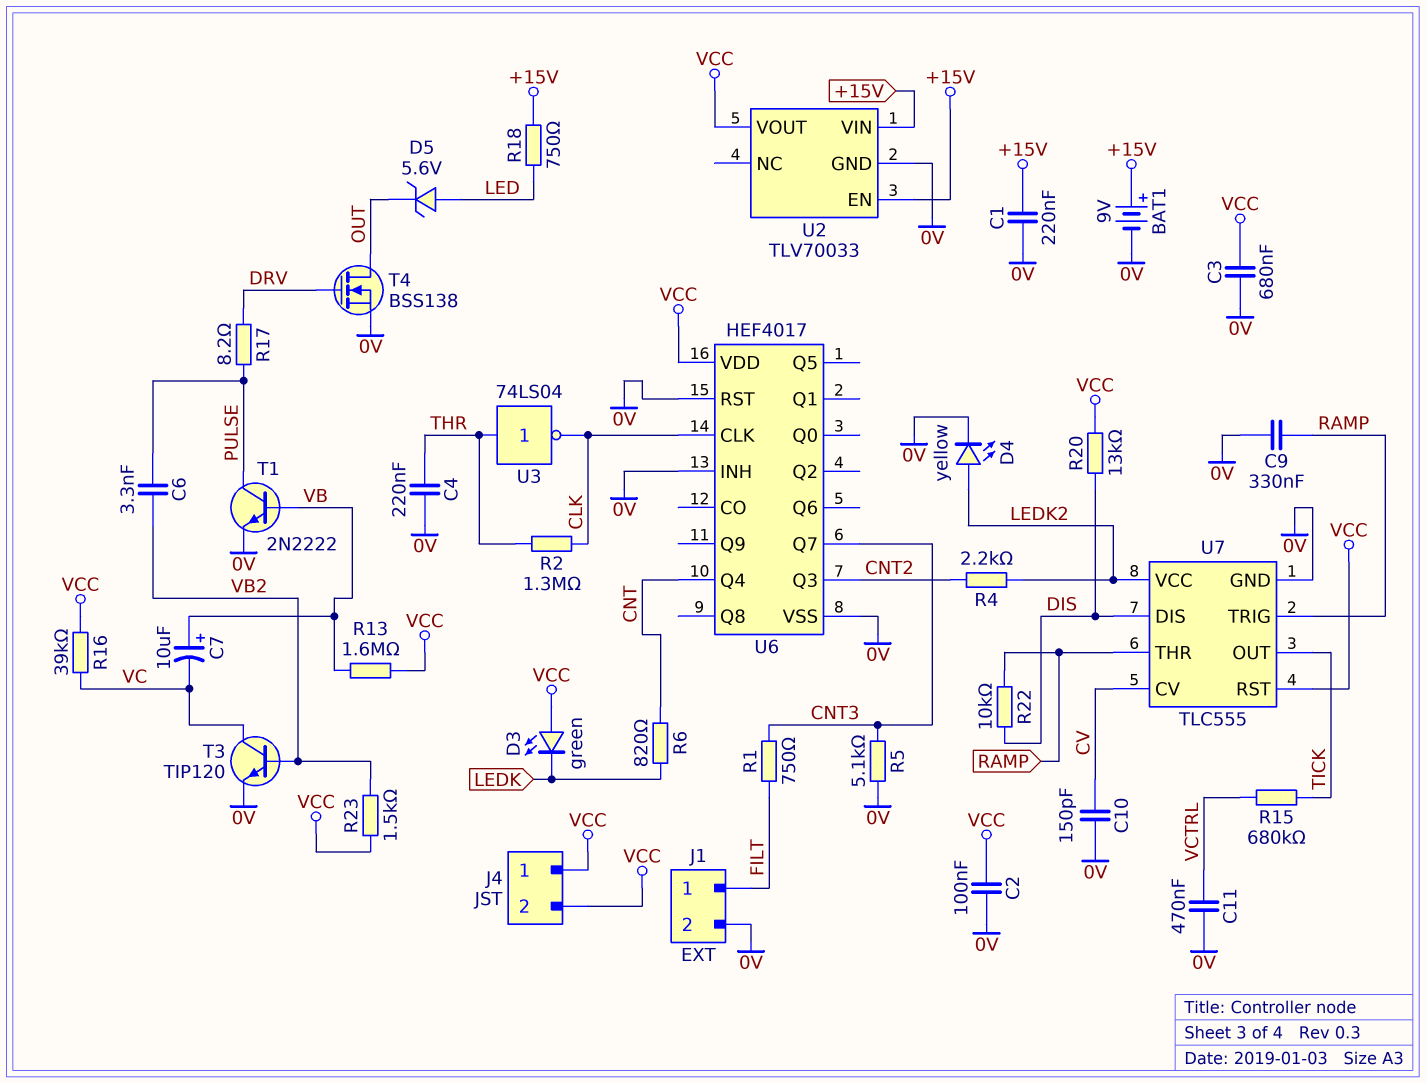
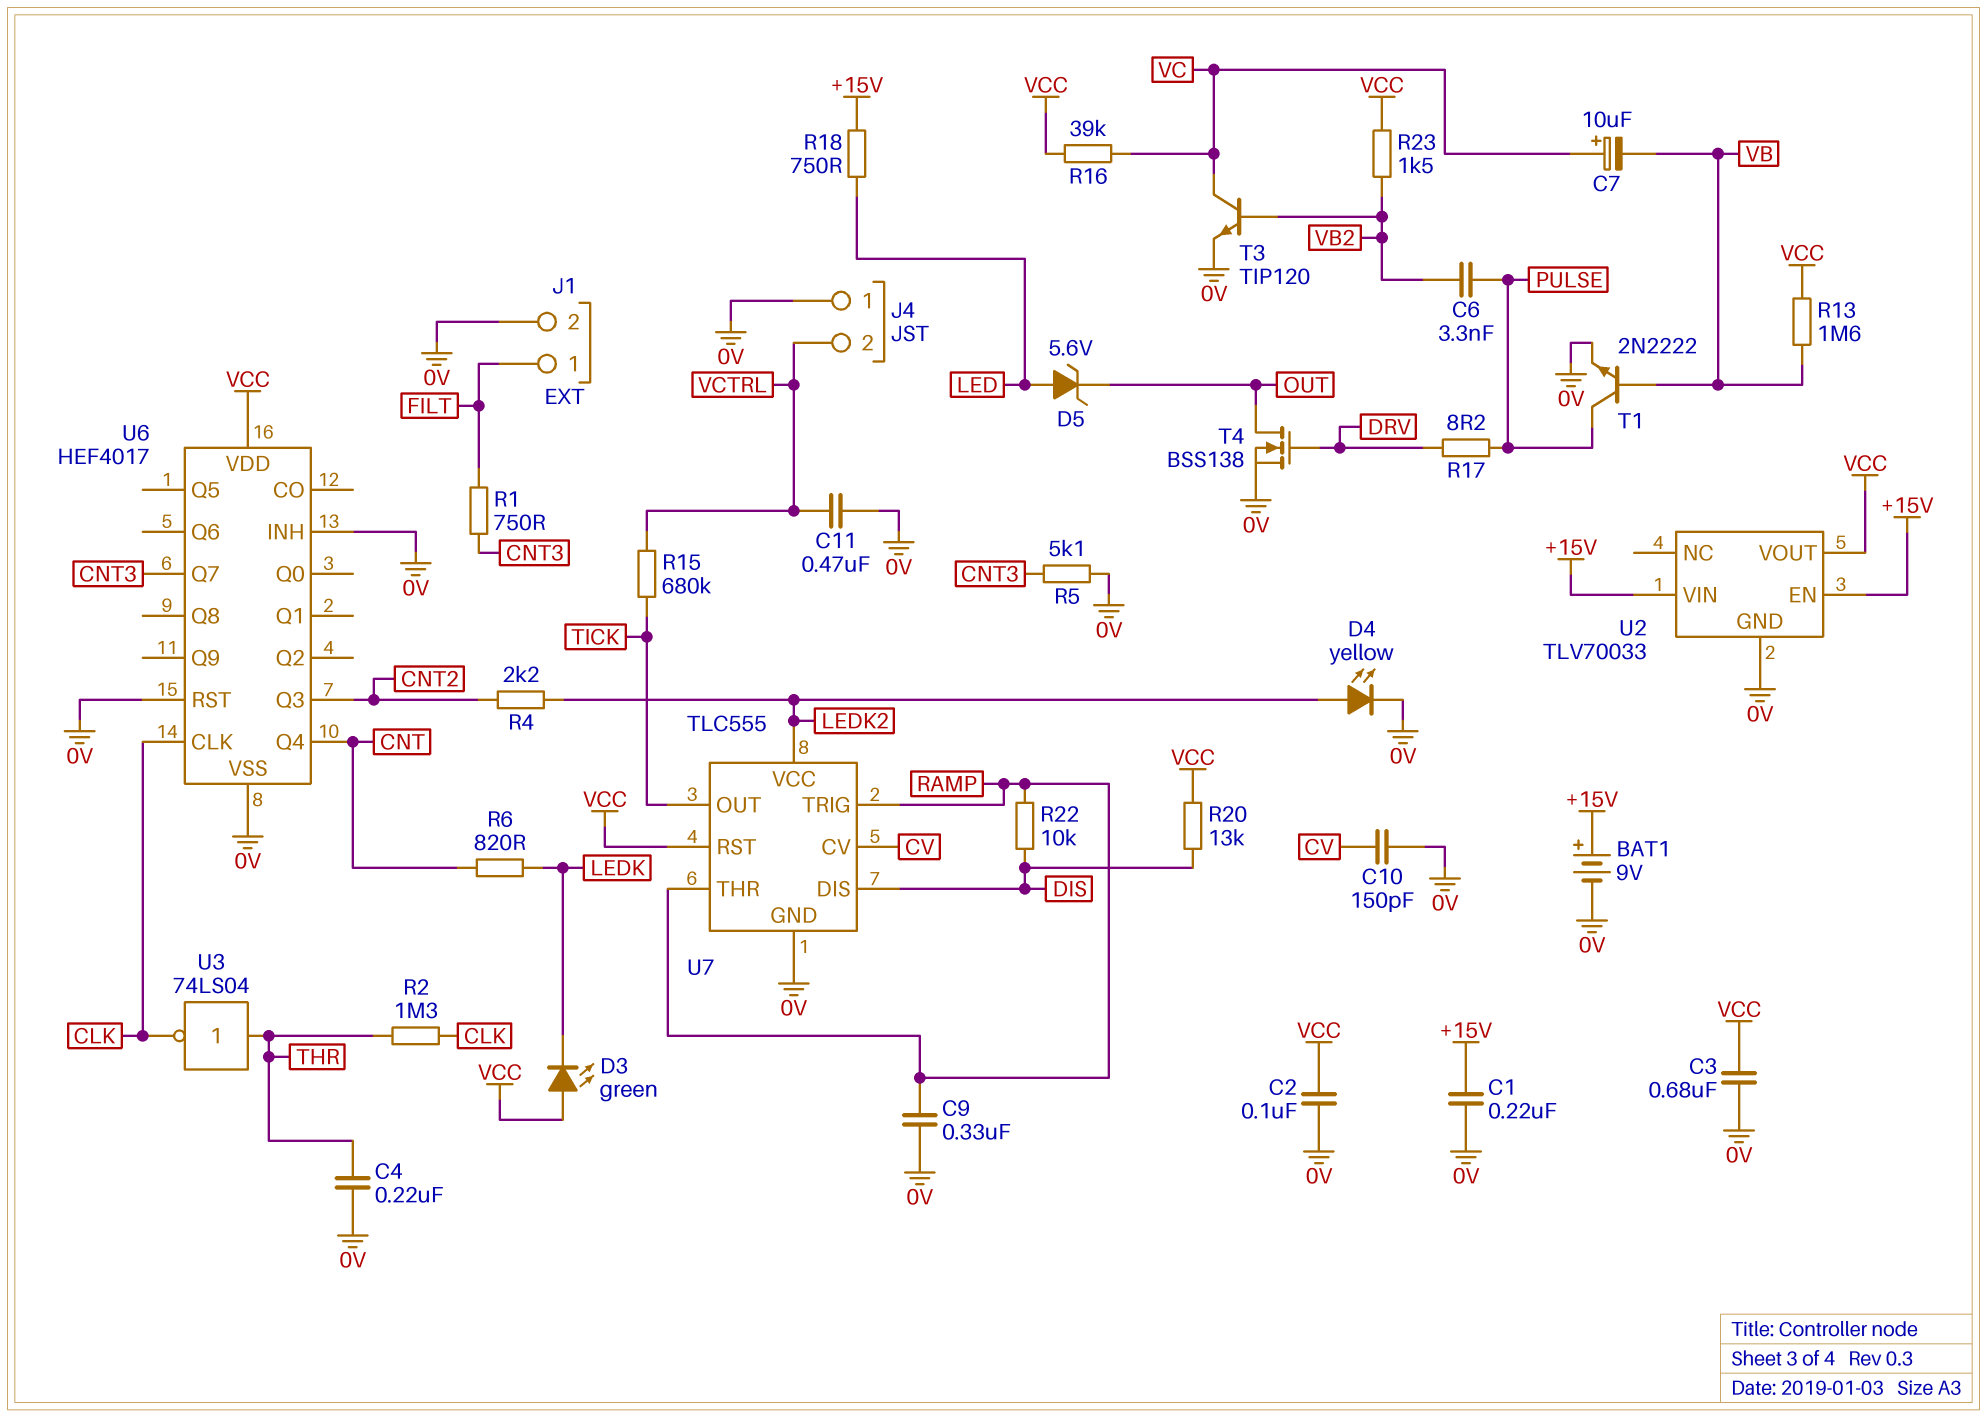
C7: 10uF (plus VB, minus VC) -> 10uF (plus VC, minus VB)
J4 pin 1: VCC -> 0V
J4 pin 2: VCC -> VCTRL

